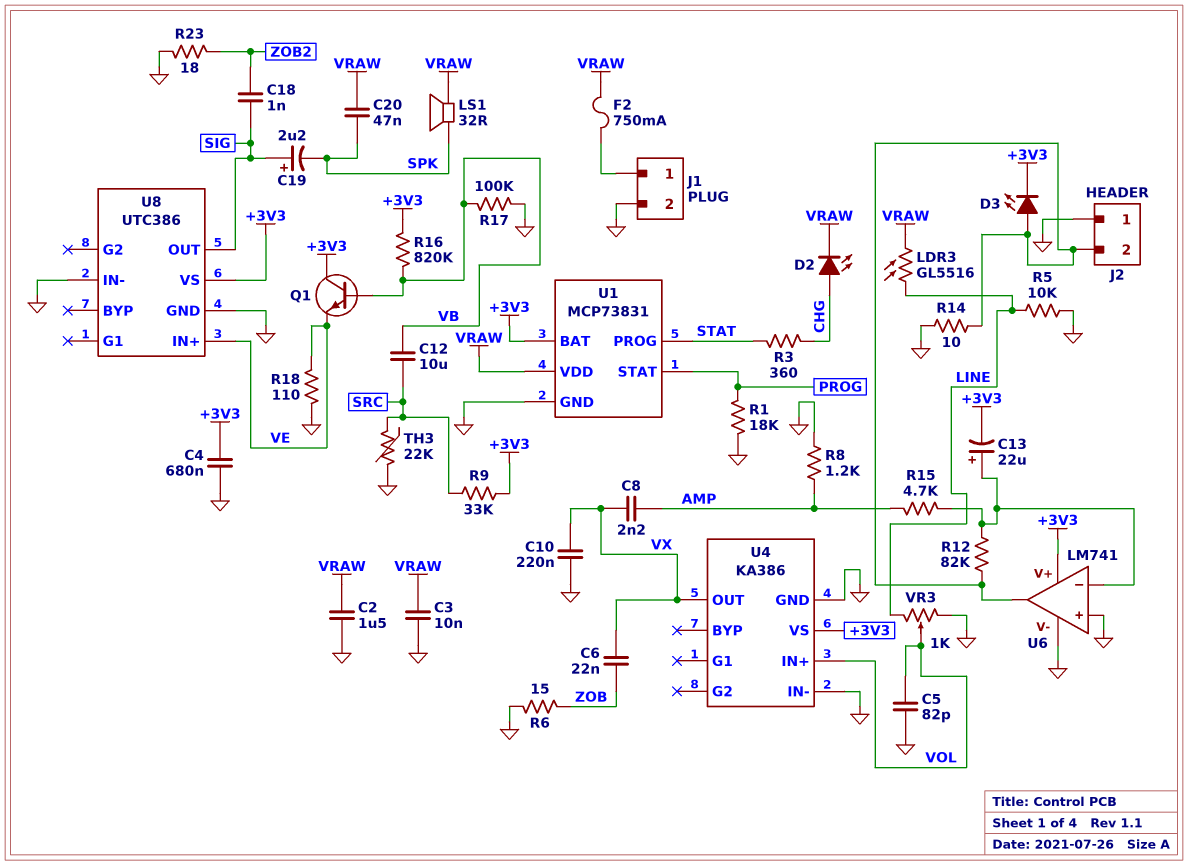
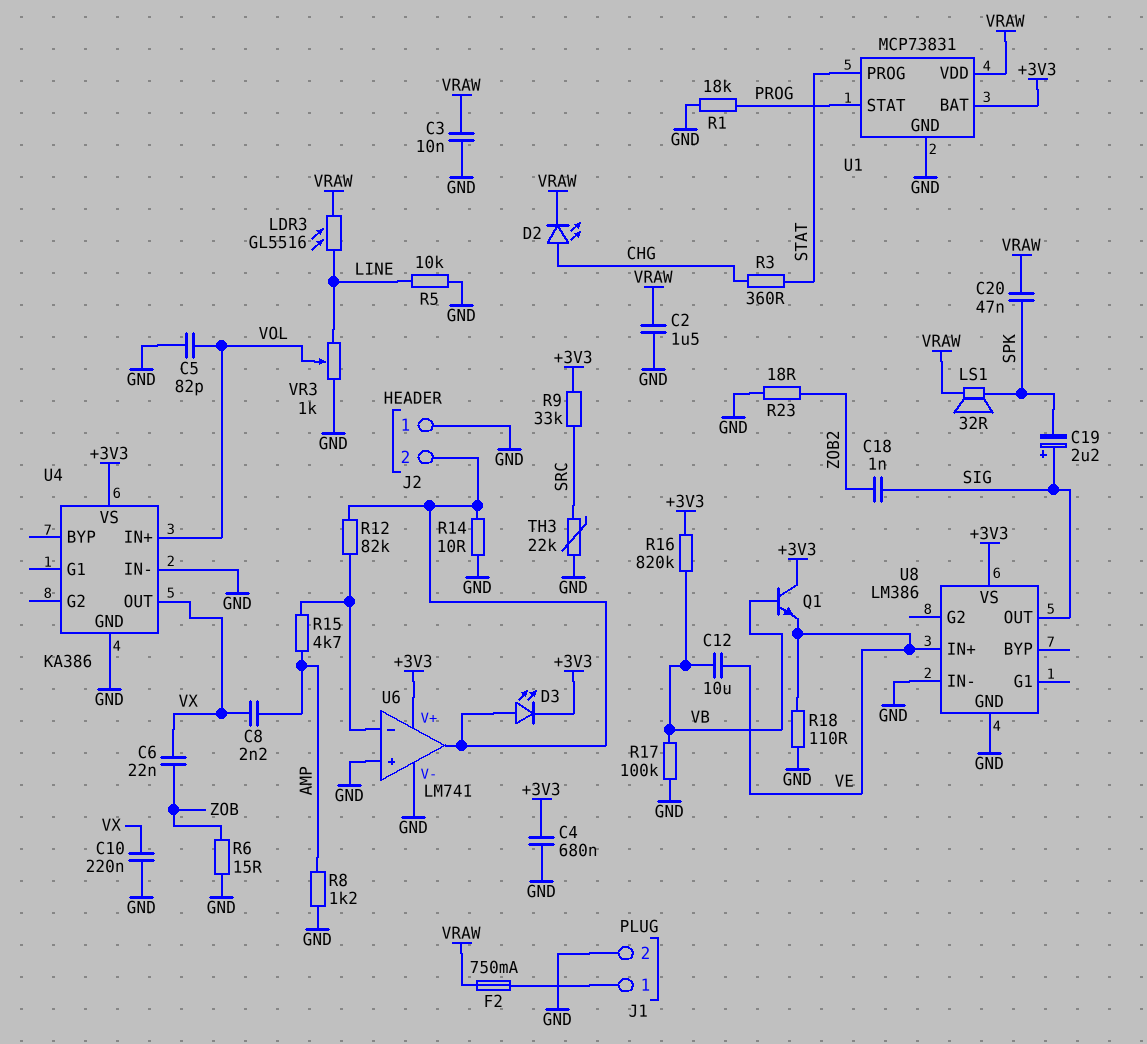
C12: 10uF (SRC, VB) -> 10uF (VB, VE)
C13: 22uF (plus U6/in-, minus +3V3) -> none
U8: UTC386 -> LM386

